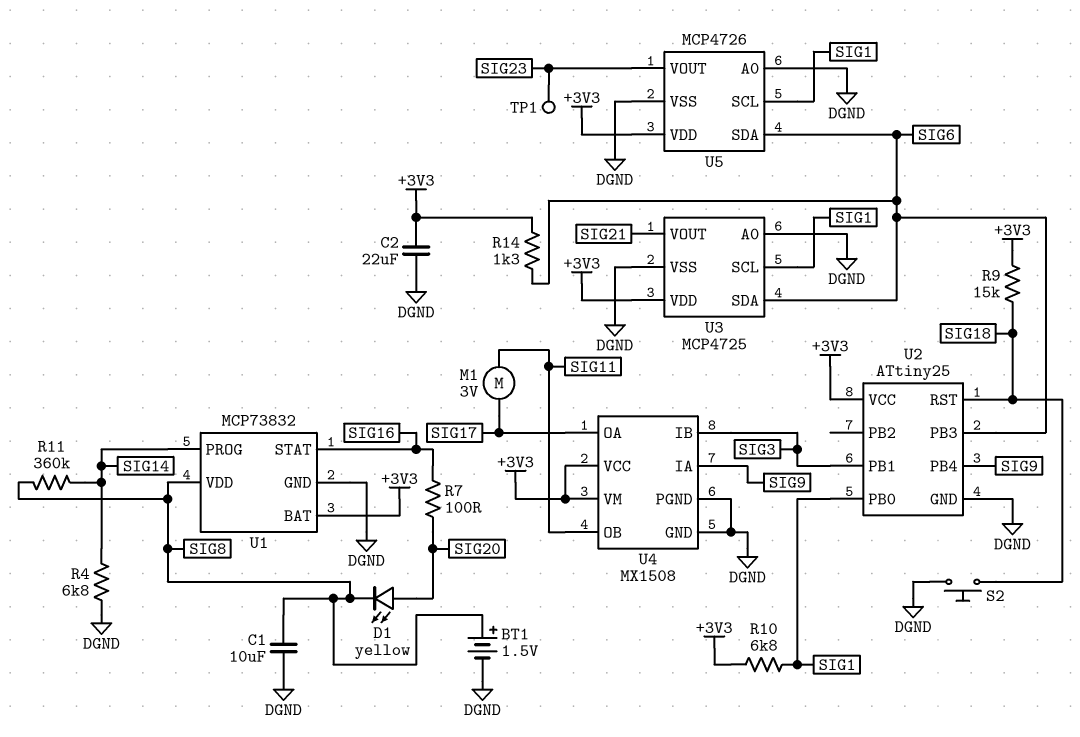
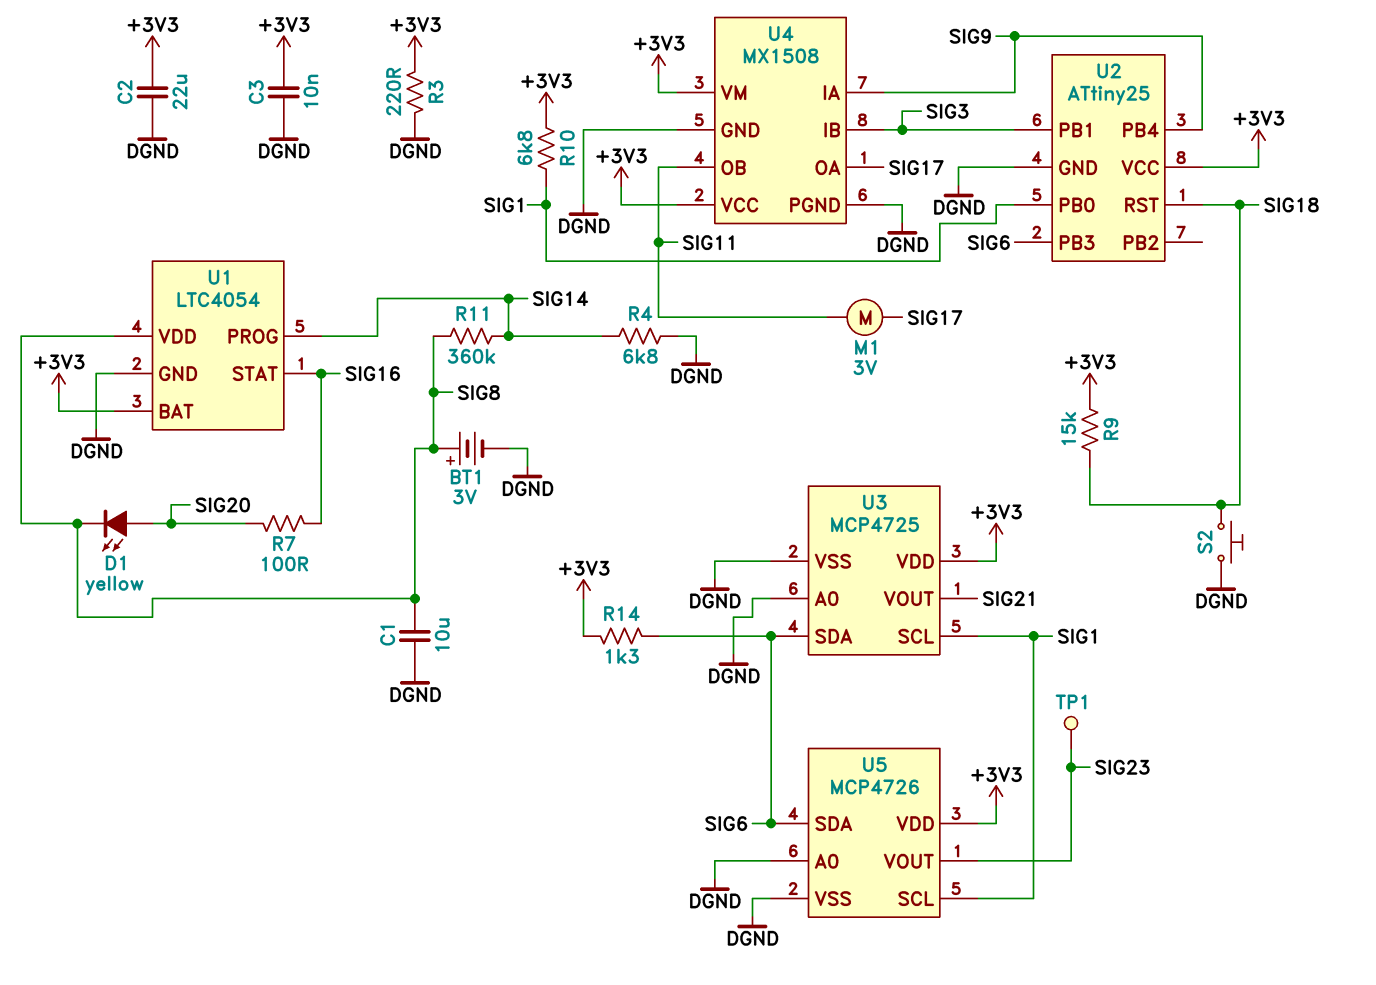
BT1: 1.5V (plus SIG8, minus DGND) -> 3V (plus SIG8, minus DGND)
C3: none -> 10nF (+3V3, DGND)
R3: none -> 220 (+3V3, DGND)
U1: MCP73832 -> LTC4054

